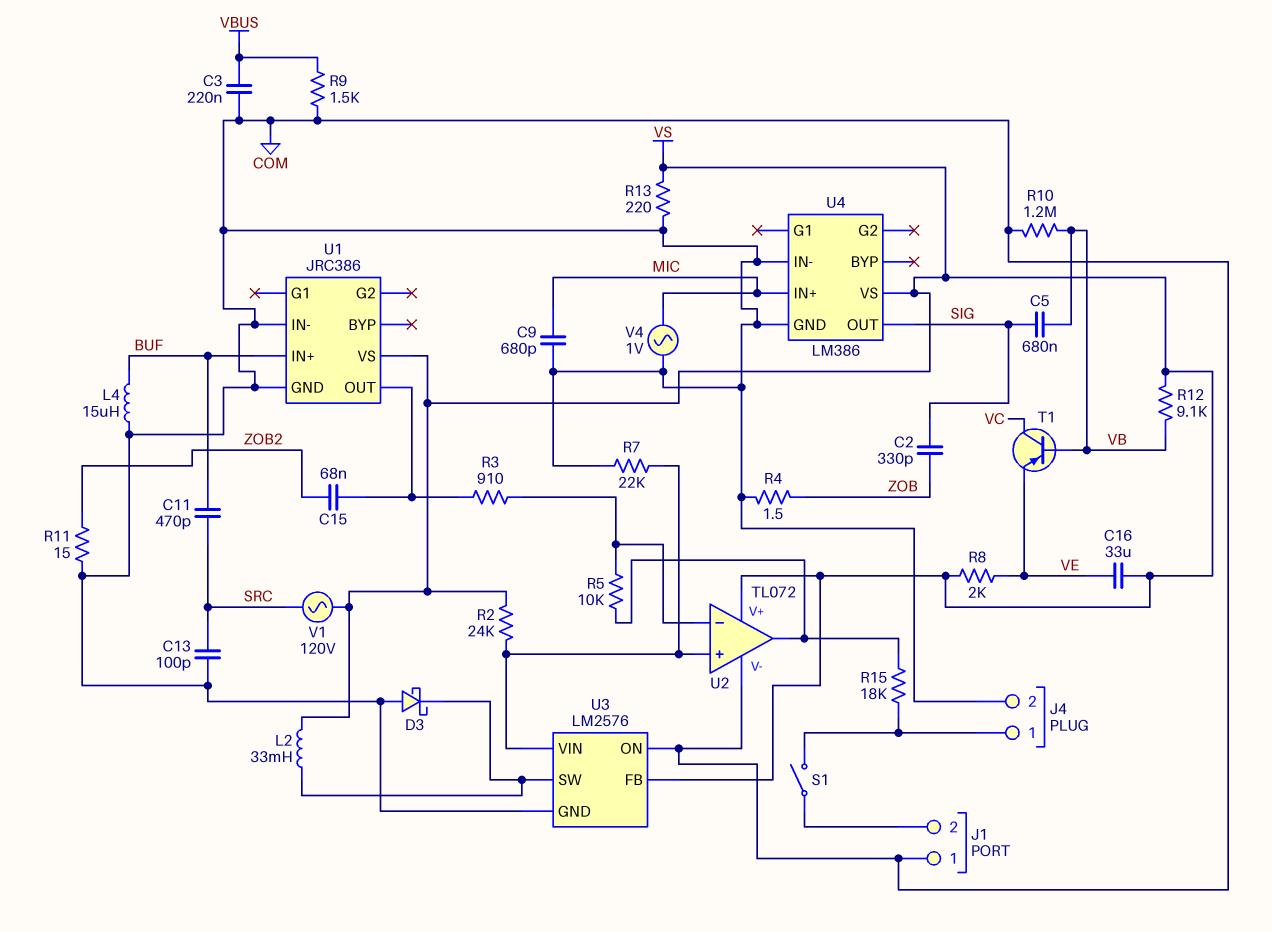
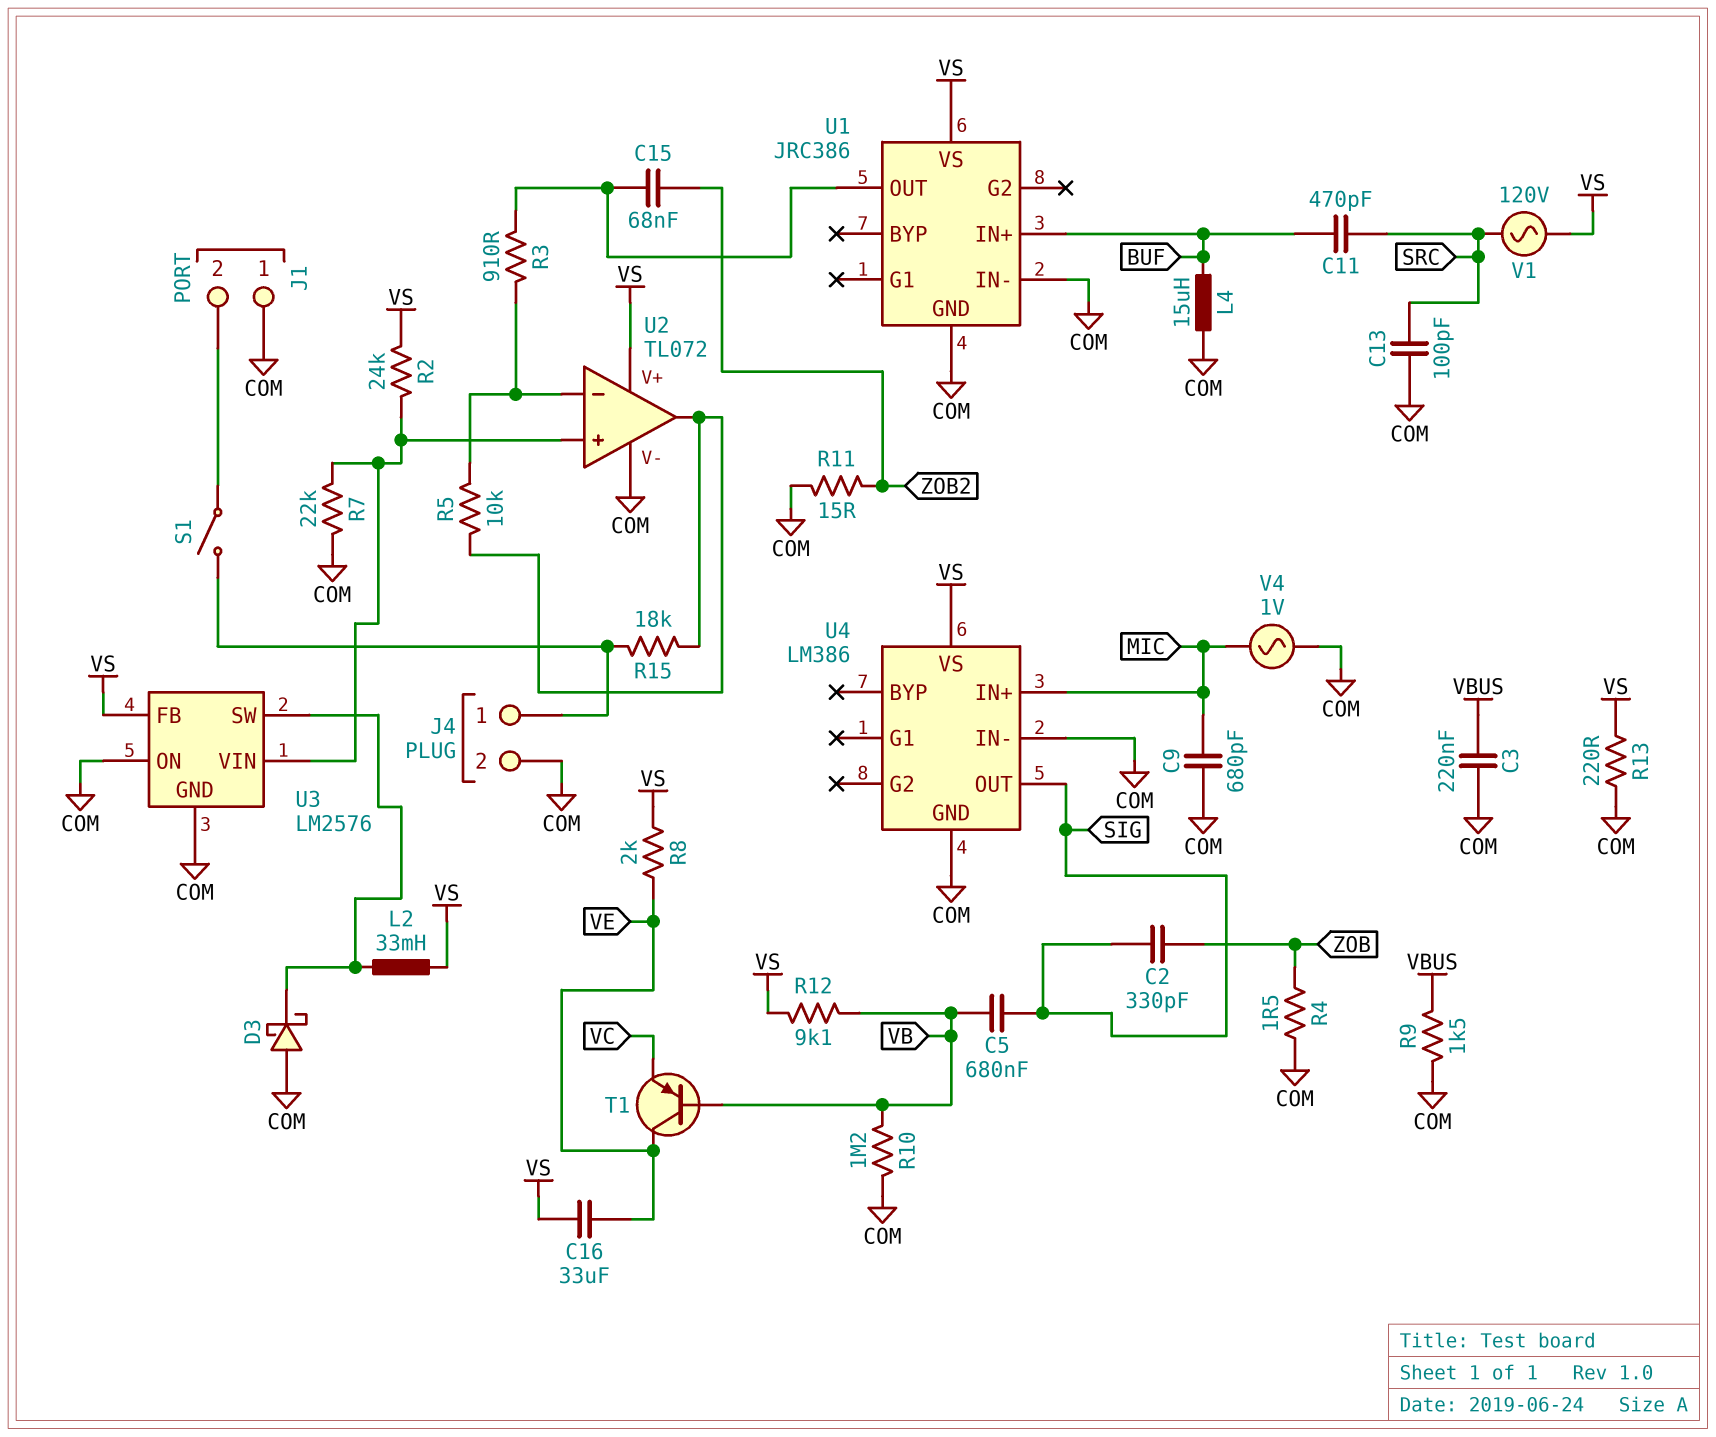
T1: PNP (B VB, C VC, E VE) -> PNP (B VB, C VE, E VC)

